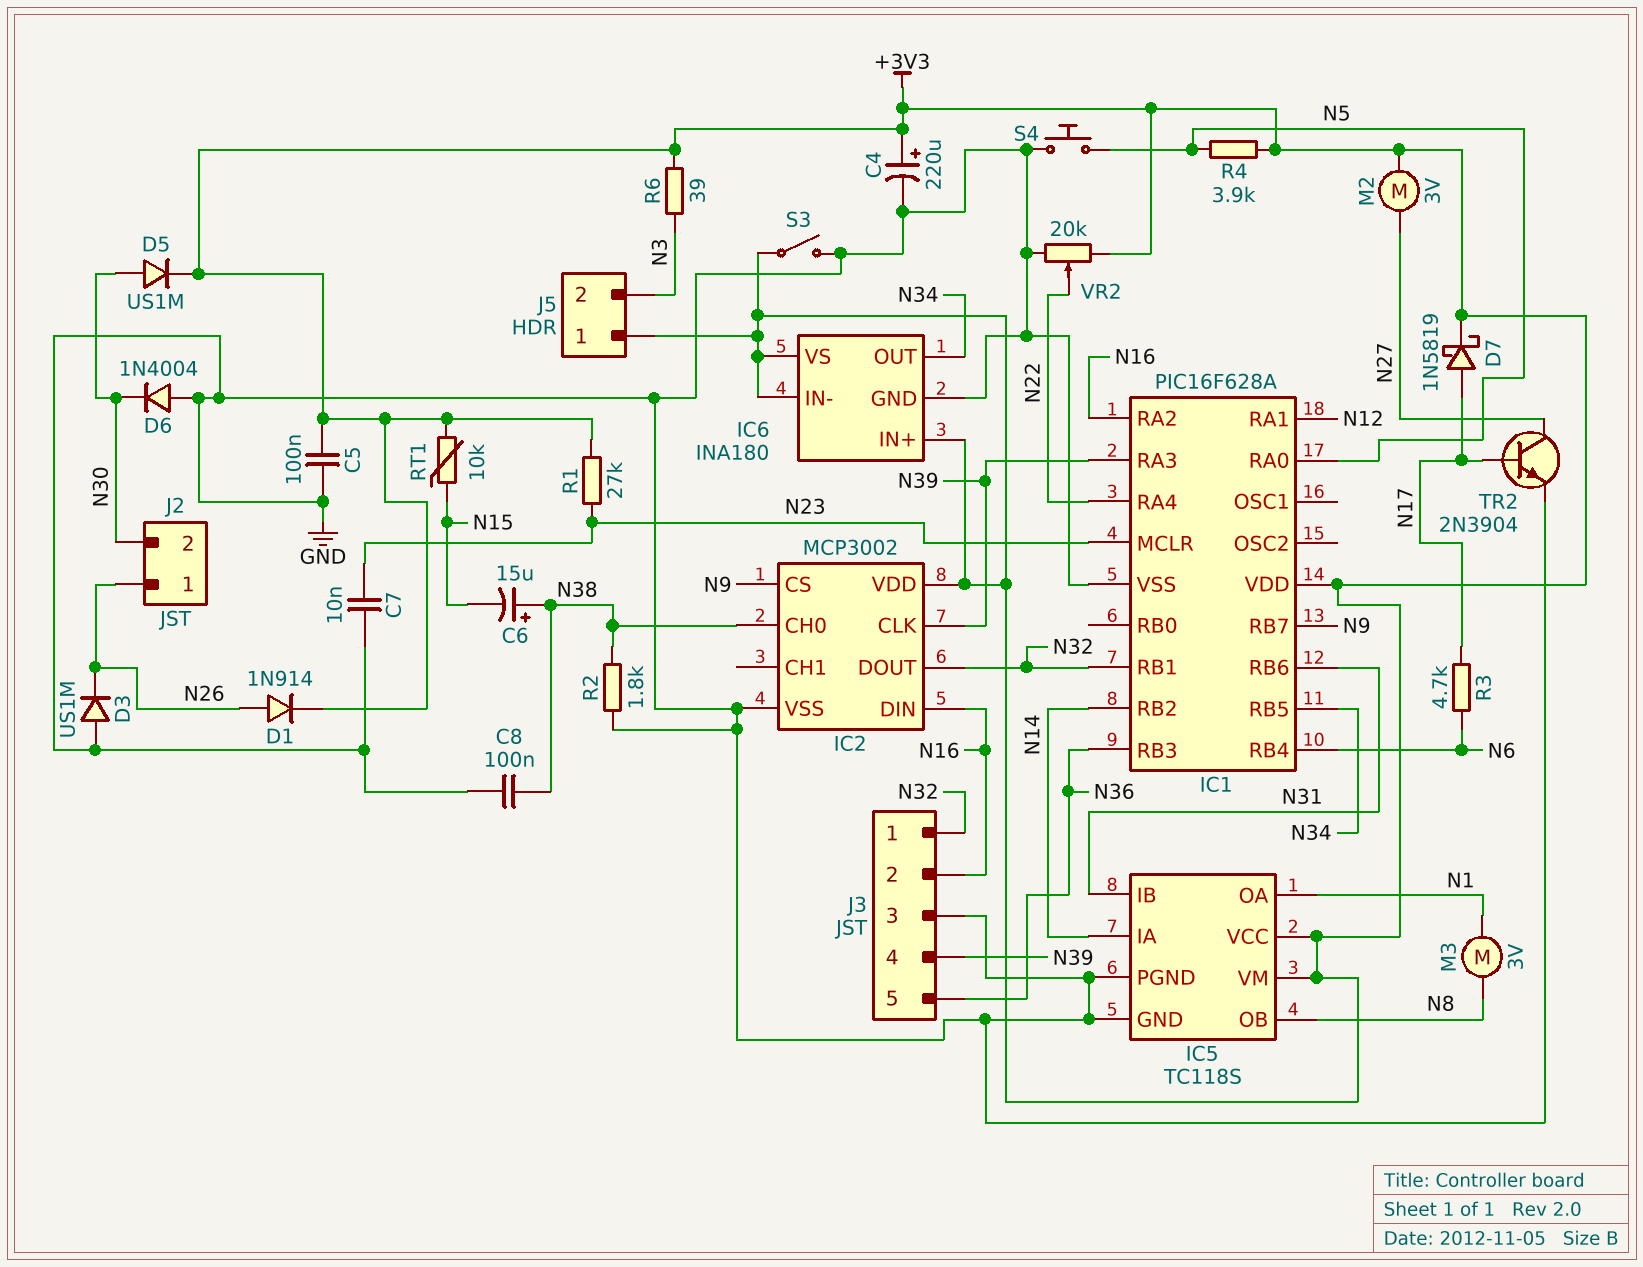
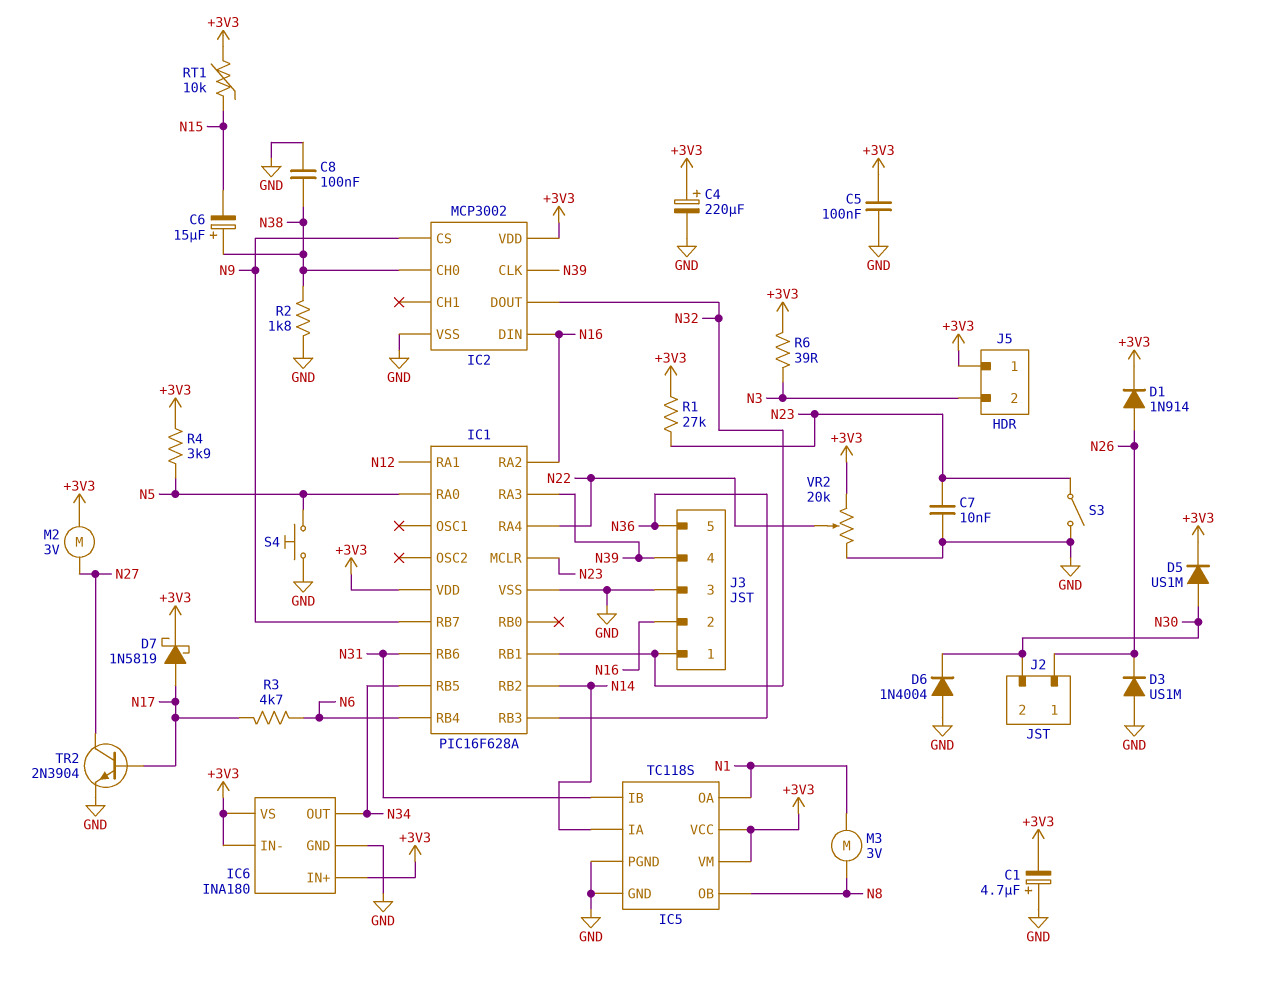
C1: none -> 4.7uF (plus GND, minus +3V3)
S3: switch (+3V3, GND) -> switch (GND, N23)

